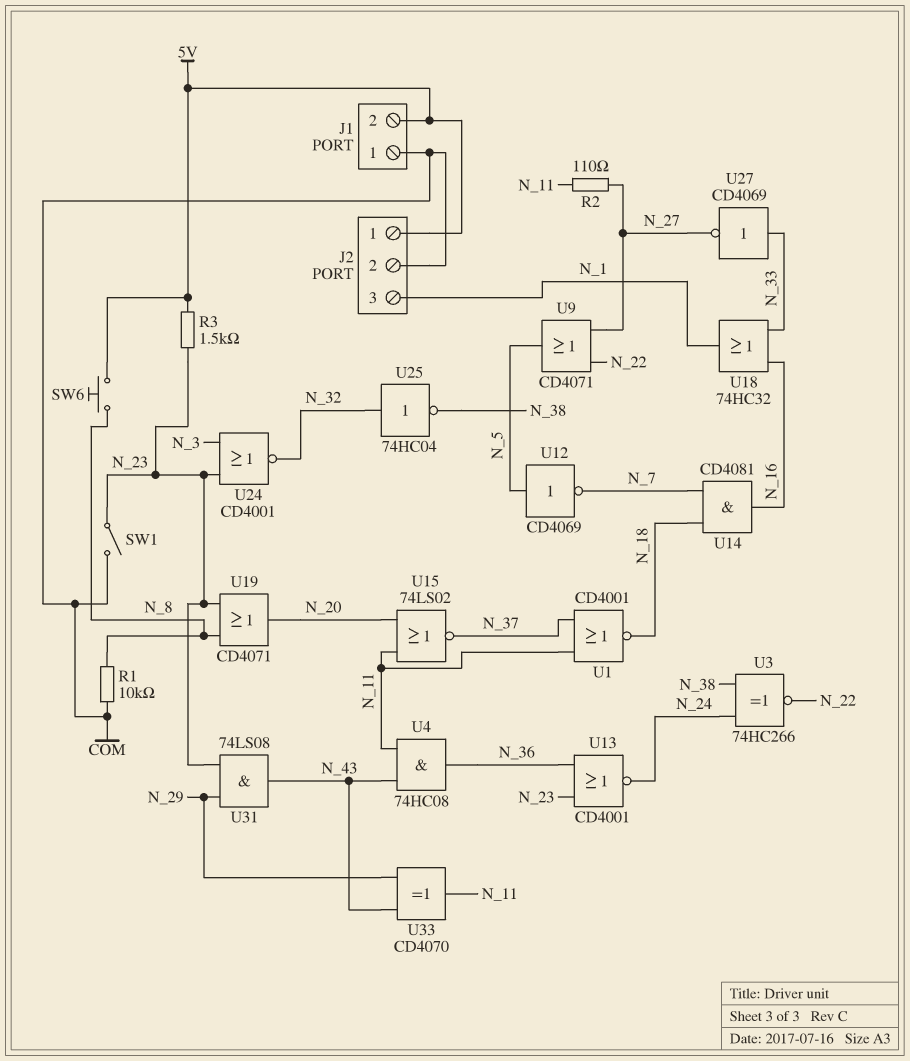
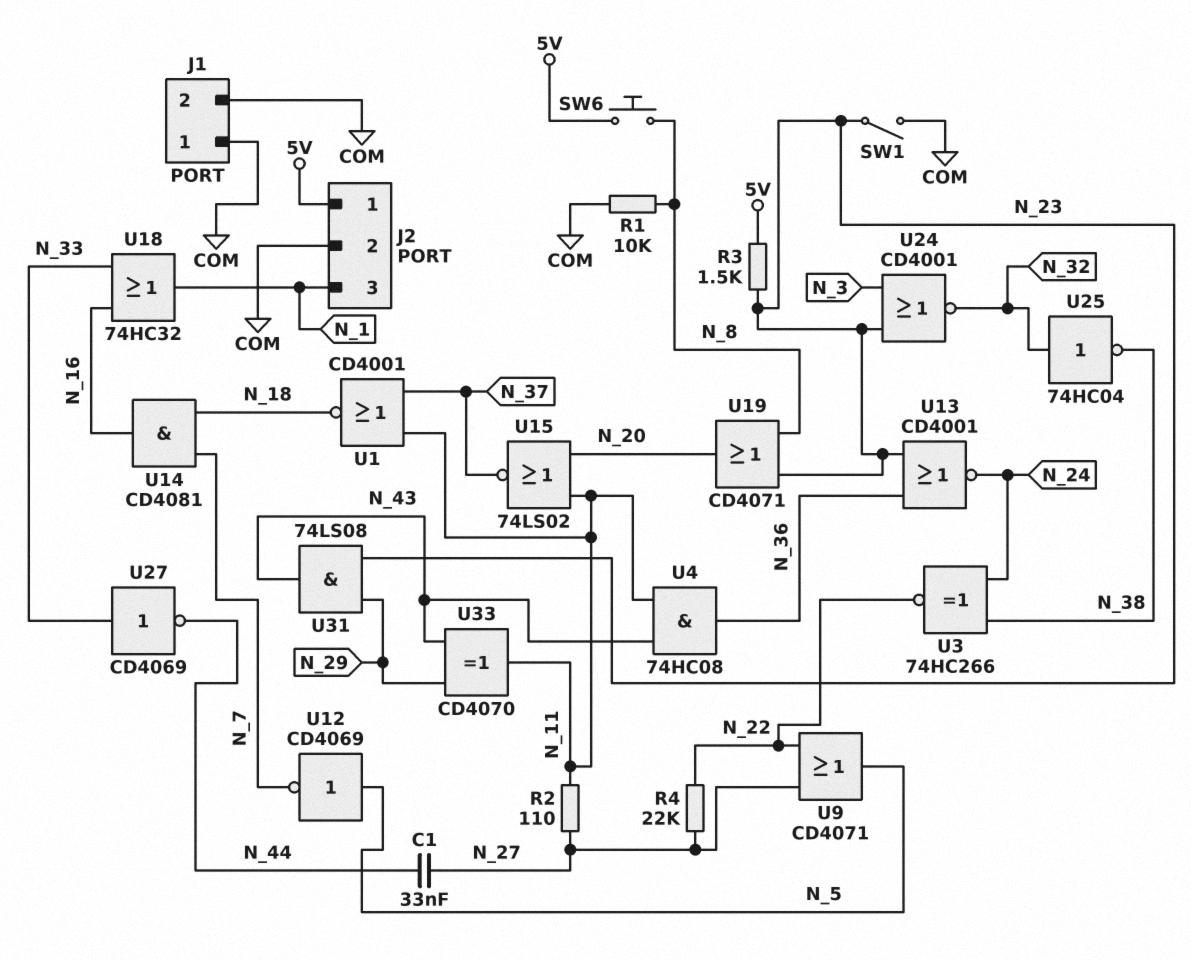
C1: none -> 33nF (N_27, N_44)
J1 pin 2: 5V -> COM
R4: none -> 22k (N_22, N_27)
U27: NOT CD4069 (in N_33, out N_27) -> NOT CD4069 (in N_33, out N_44)

